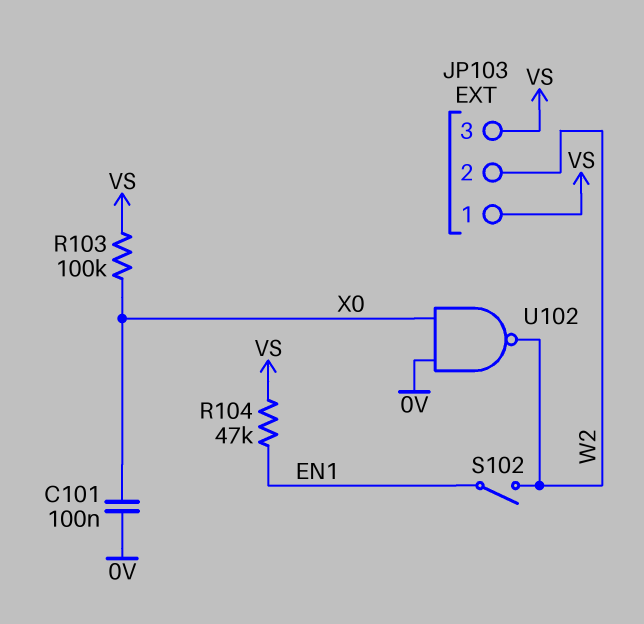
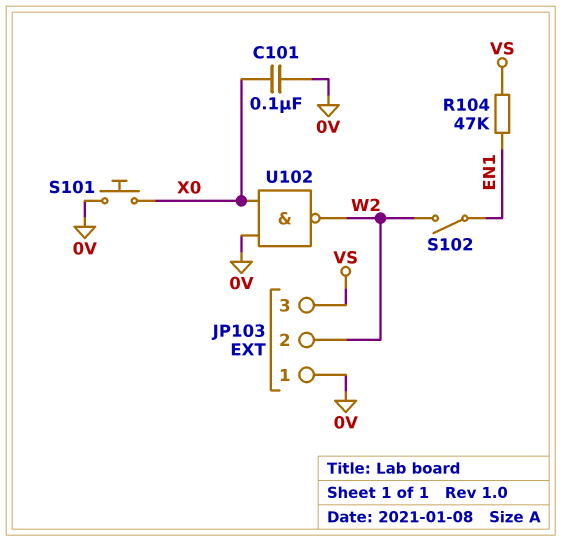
JP103 pin 1: VS -> 0V
R103: 100k (VS, X0) -> none
S101: none -> button (0V, X0)

